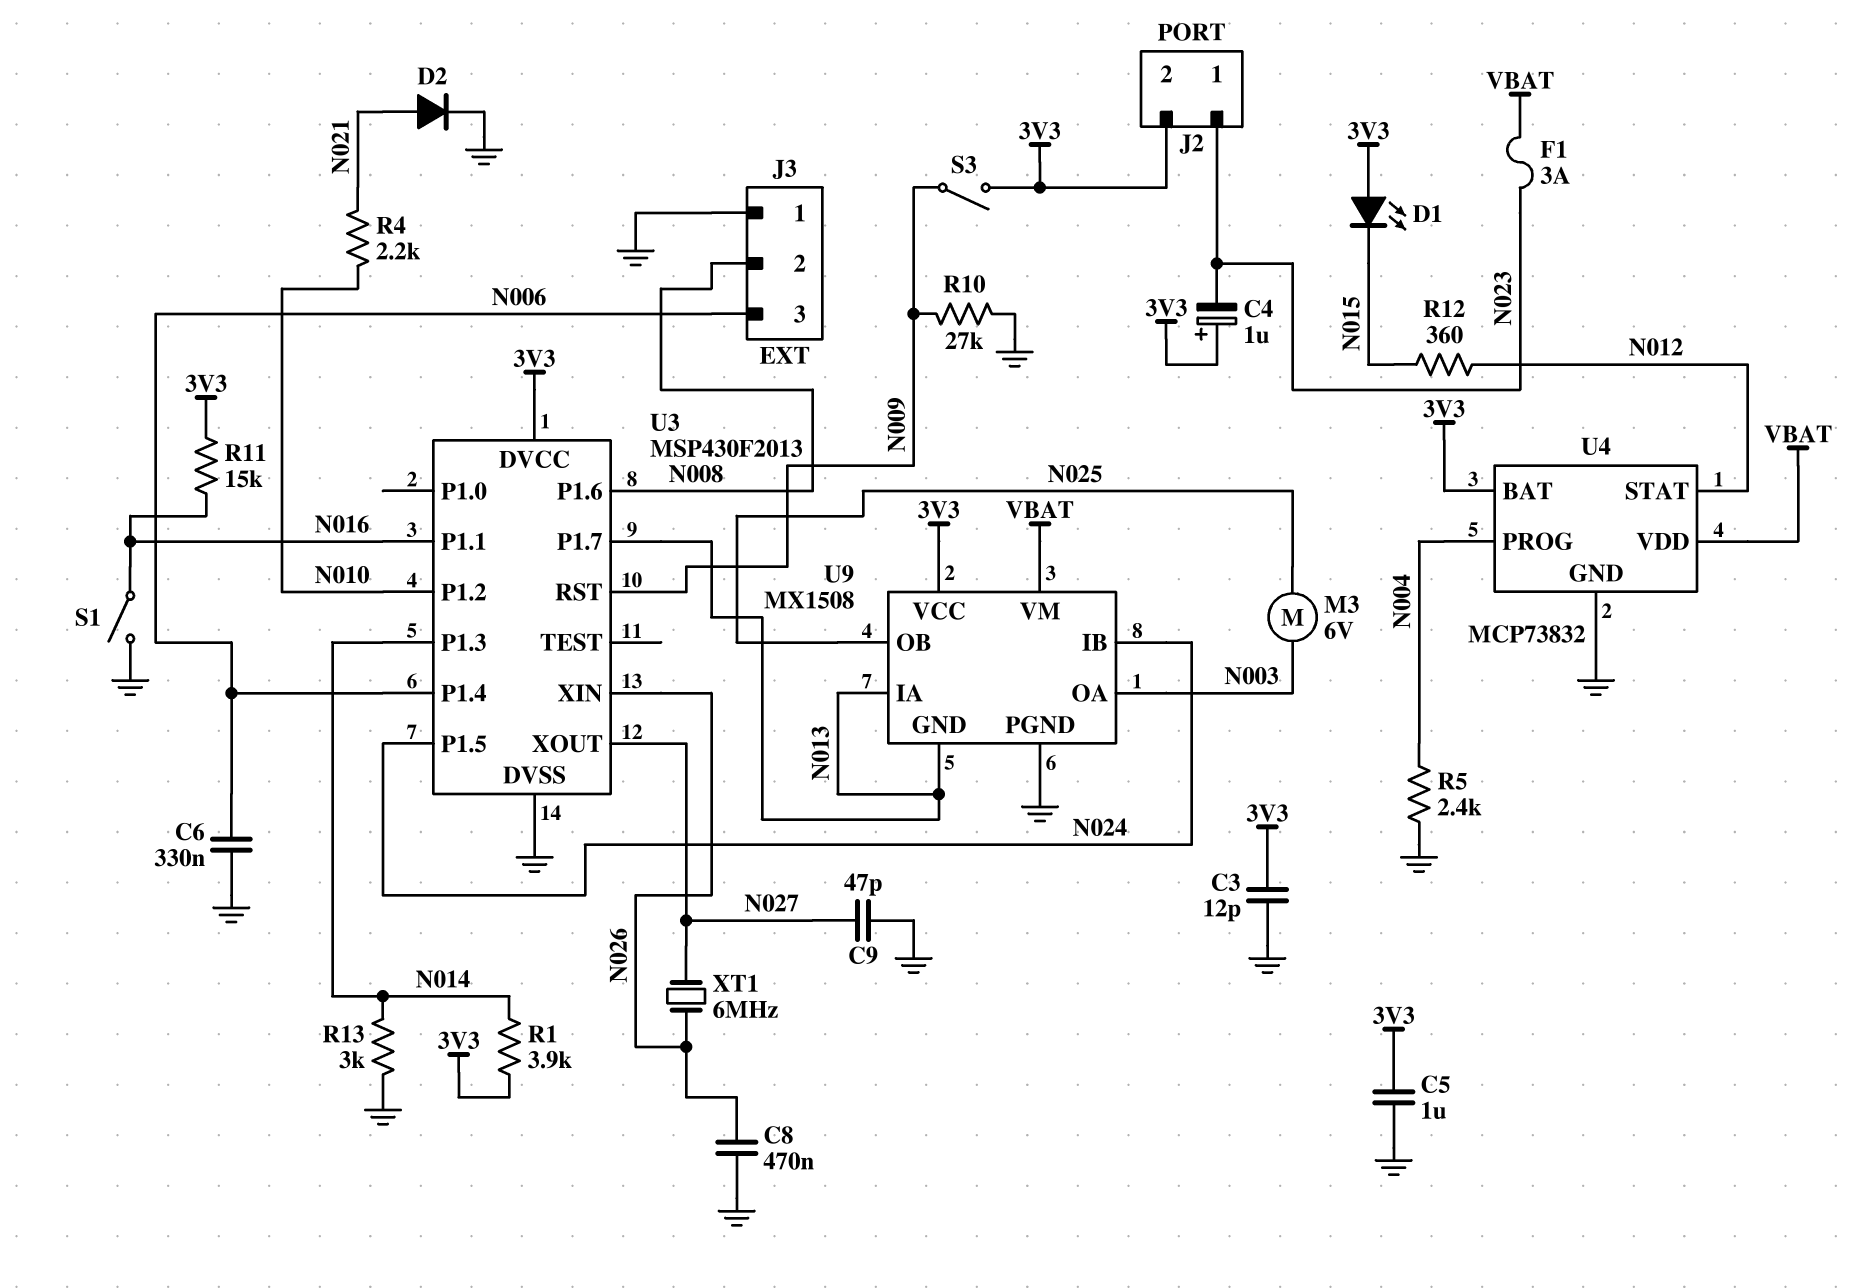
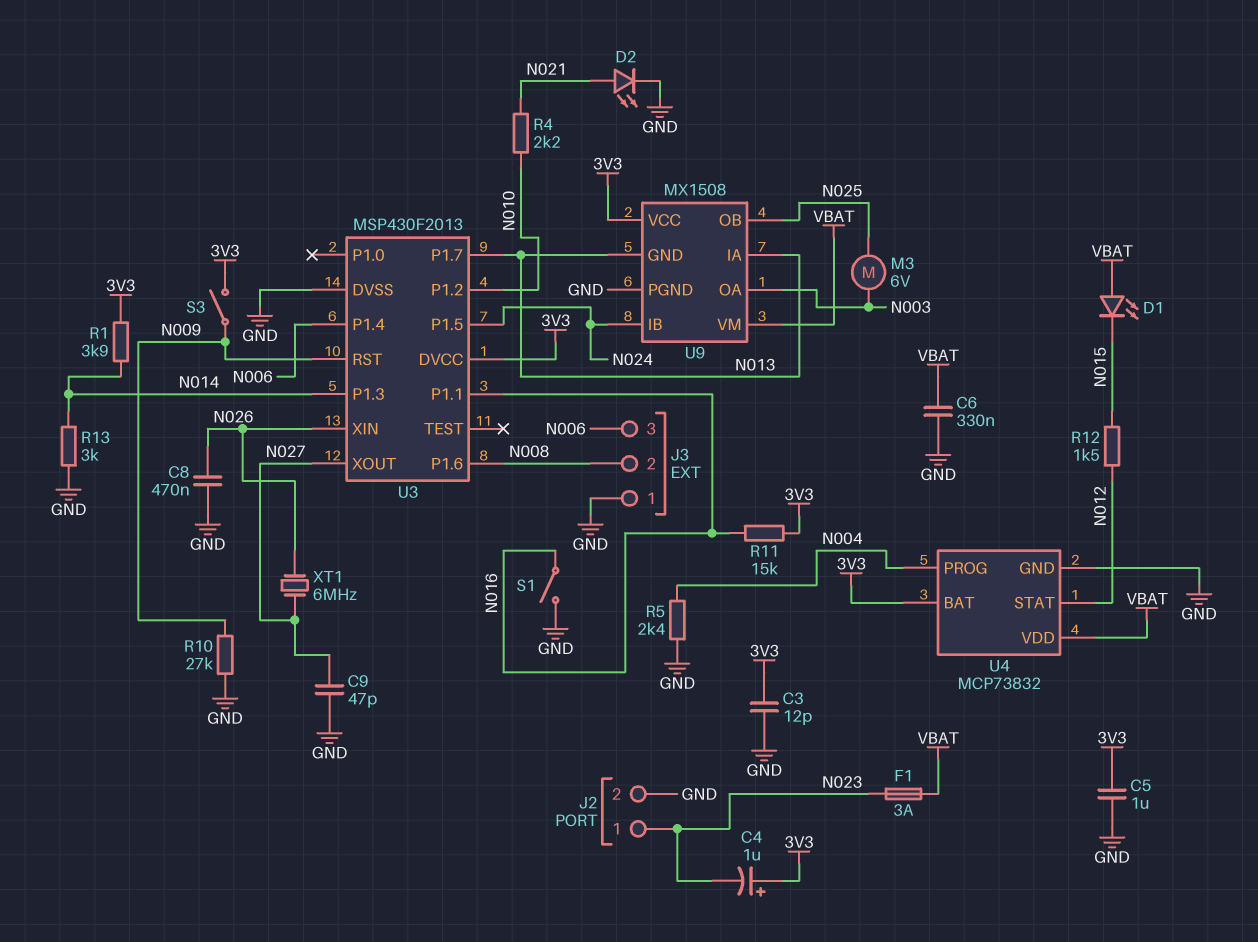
C6: 330nF (GND, N006) -> 330nF (GND, VBAT)
D1: LED (A 3V3, K N015) -> LED (A VBAT, K N015)
D2: diode (A N021, K GND) -> LED (A N021, K GND)
J2 pin 2: 3V3 -> GND
R12: 360 (N012, N015) -> 1.5k (N012, N015)

